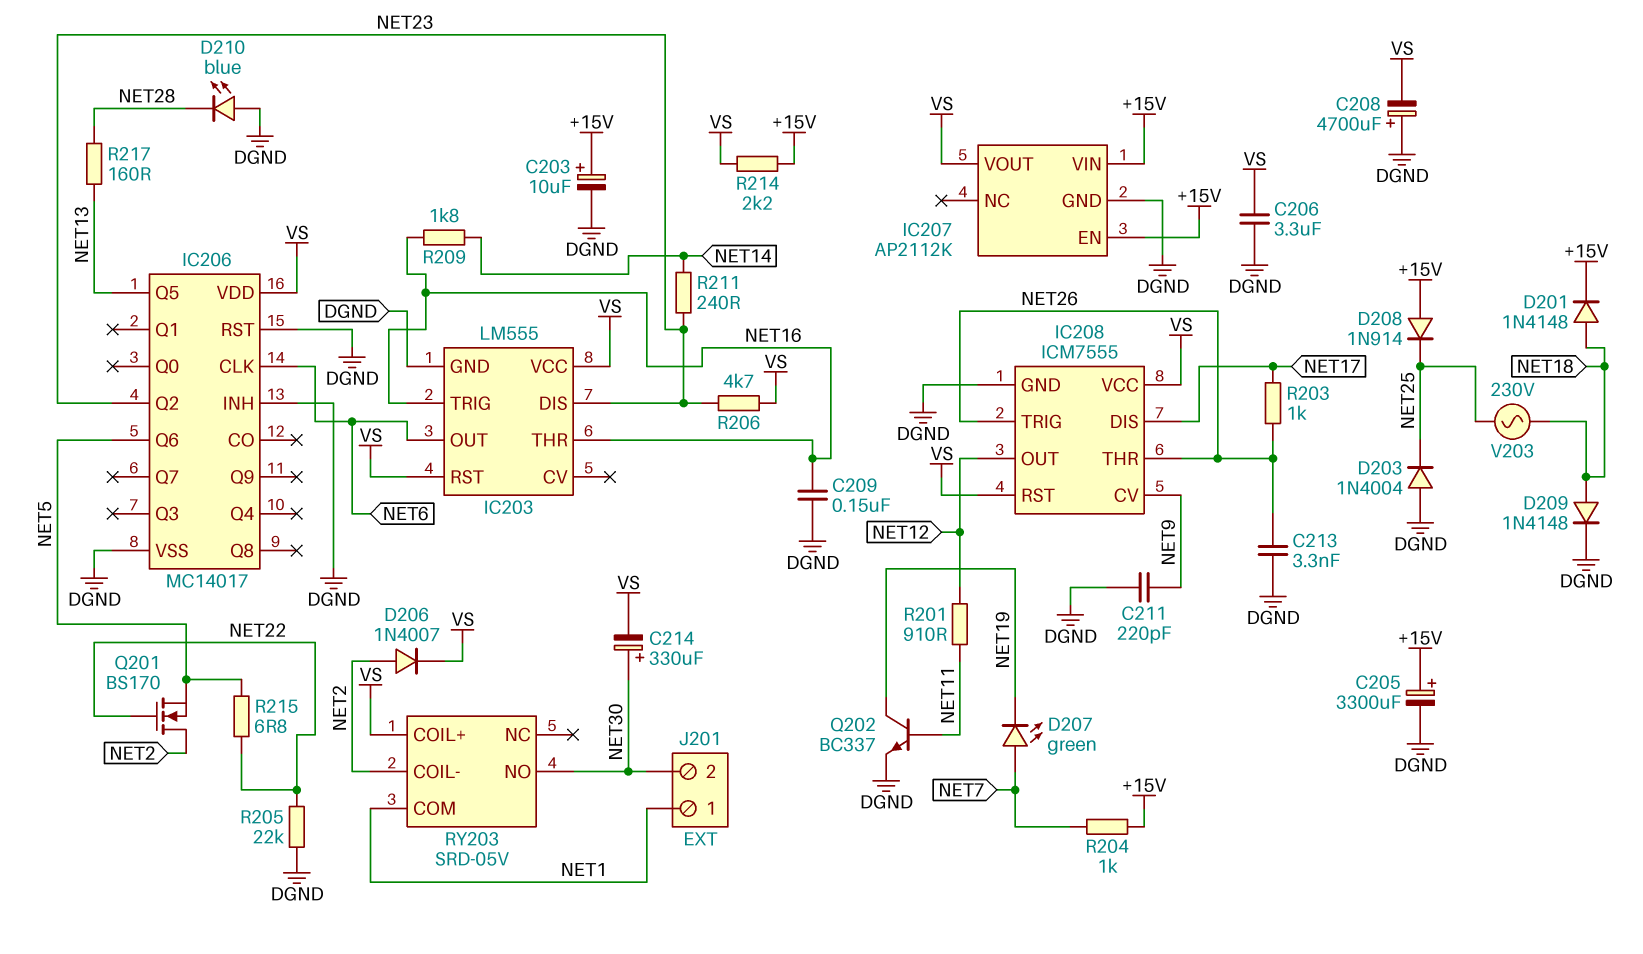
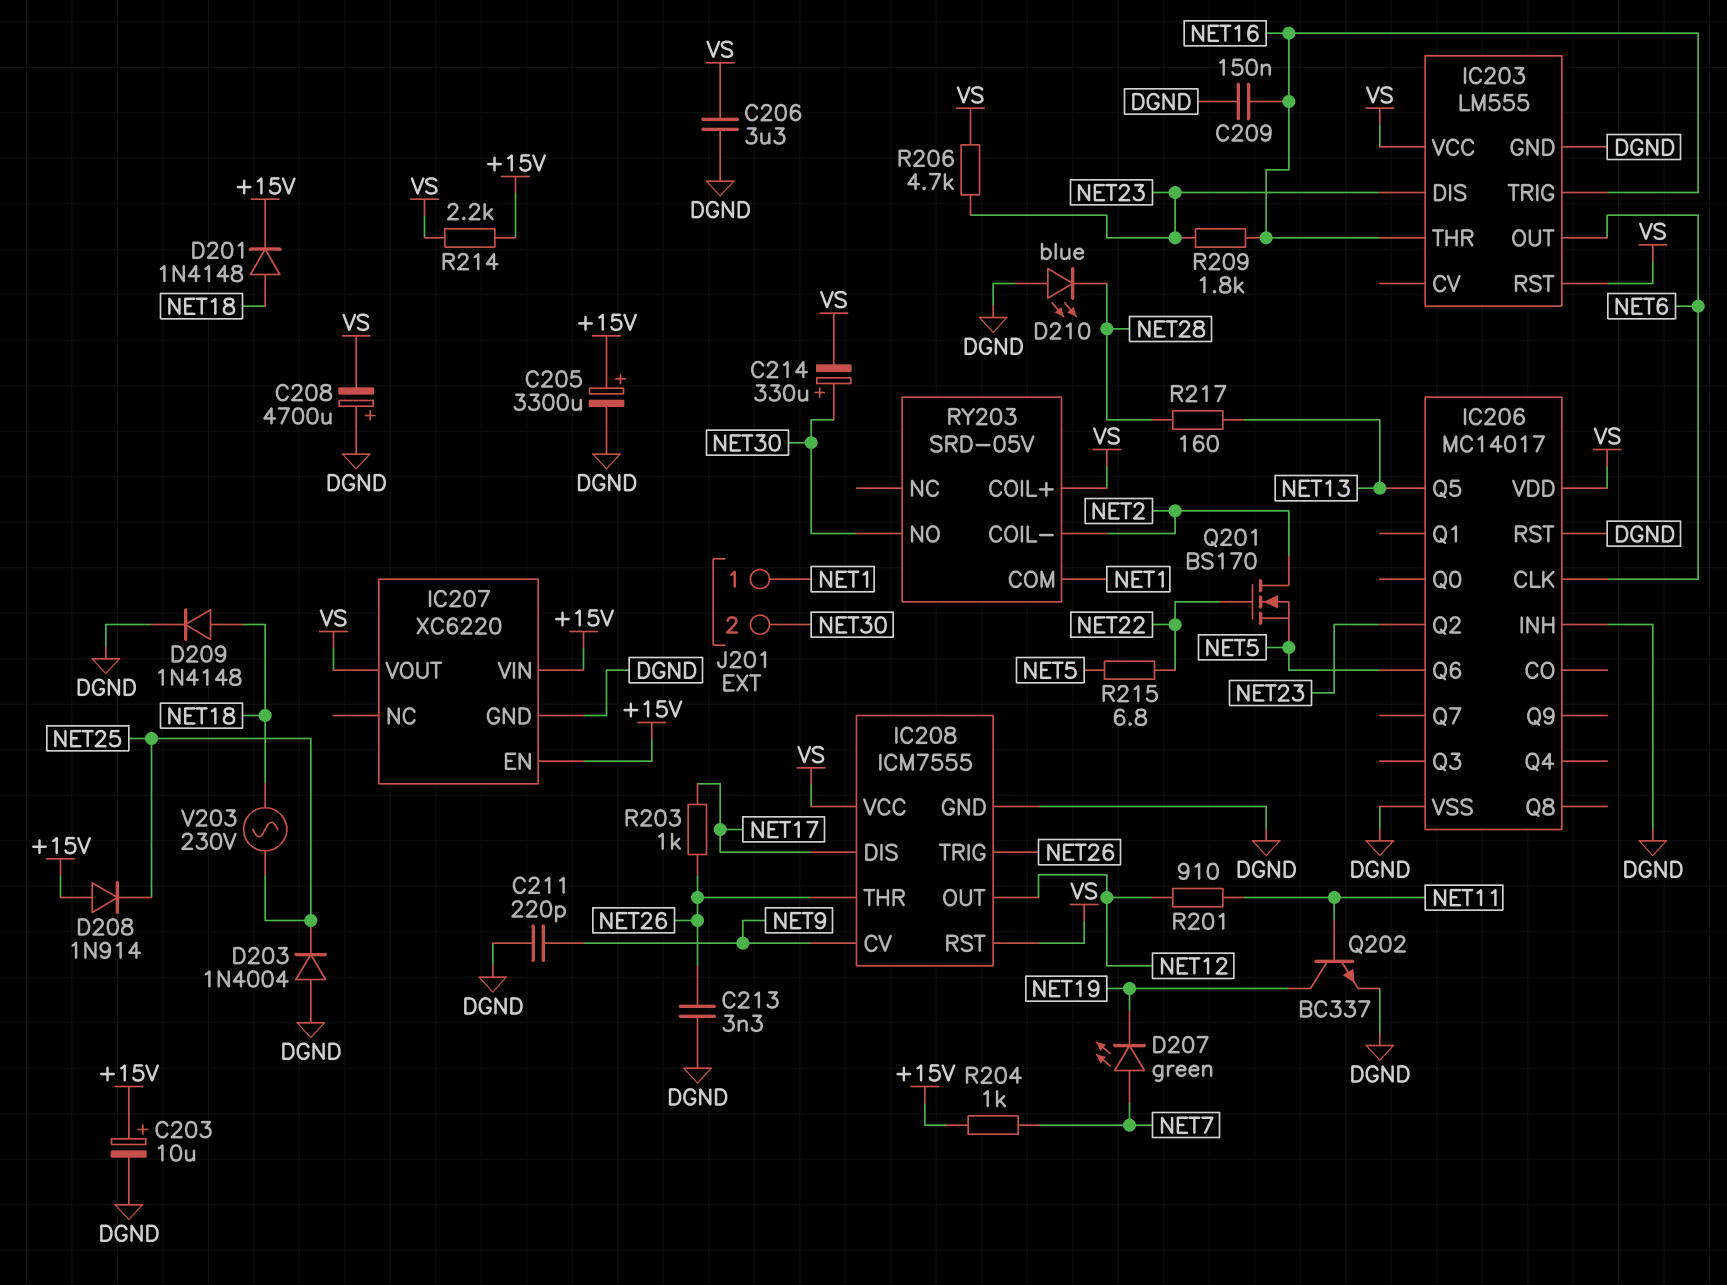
D206: diode 1N4007 (A NET2, K VS) -> none
IC207: AP2112K -> XC6220
R205: 22k (DGND, NET22) -> none
R209: 1.8k (NET14, NET16) -> 1.8k (NET16, NET23)
R211: 240 (NET14, NET23) -> none

